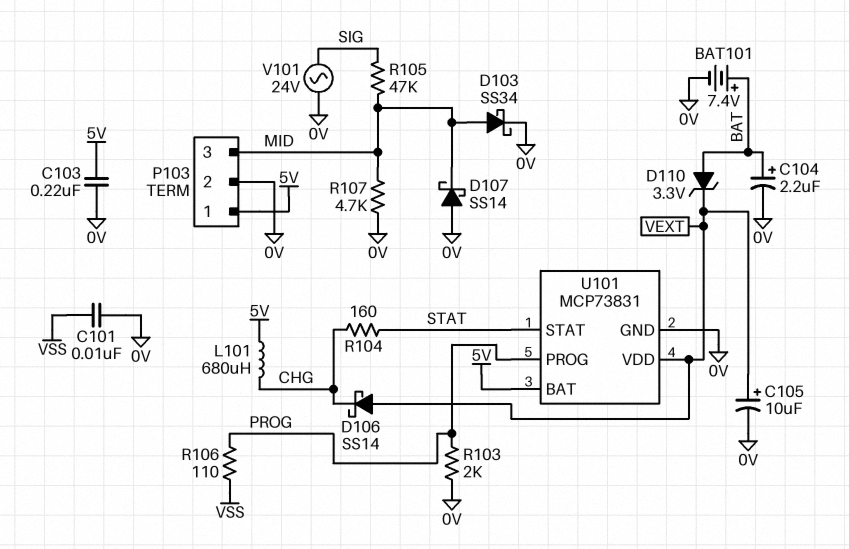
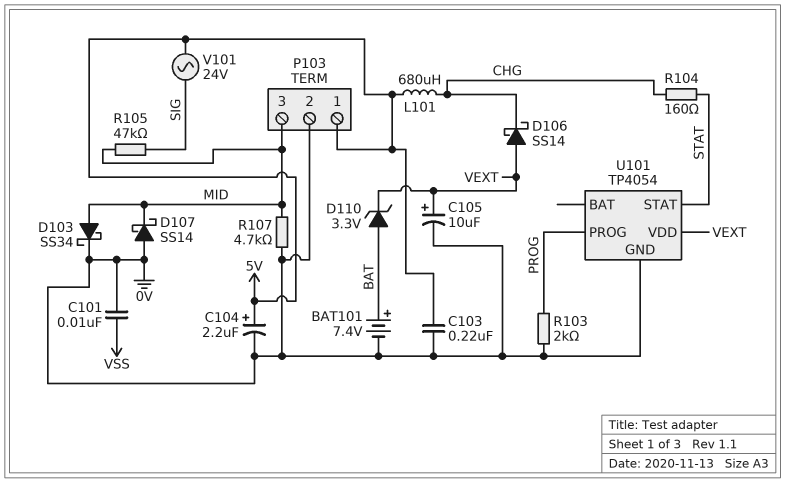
C104: 2.2uF (plus BAT, minus 0V) -> 2.2uF (plus 5V, minus 0V)
R106: 110 (PROG, VSS) -> none
U101: MCP73831 -> TP4054
U101 pin BAT: 5V -> none
V101: AC 24V (0V, SIG) -> AC 24V (5V, SIG)

